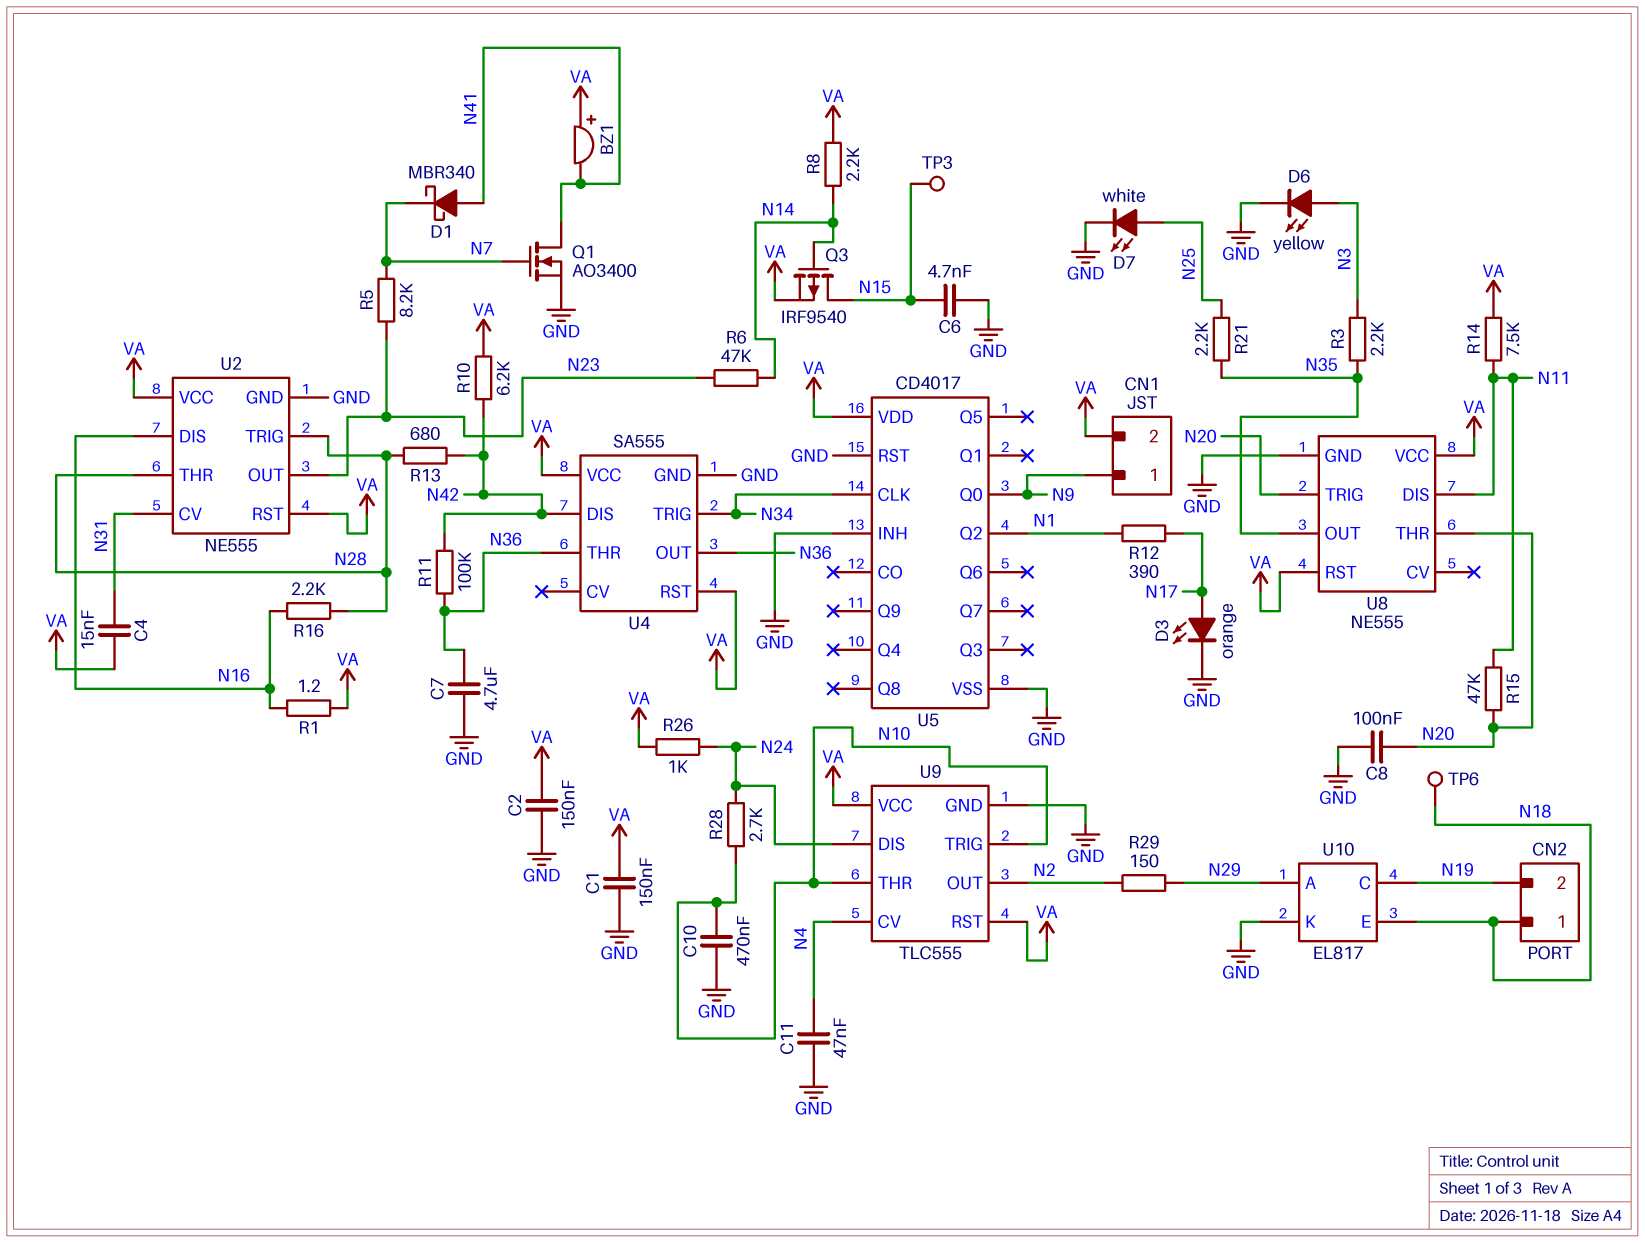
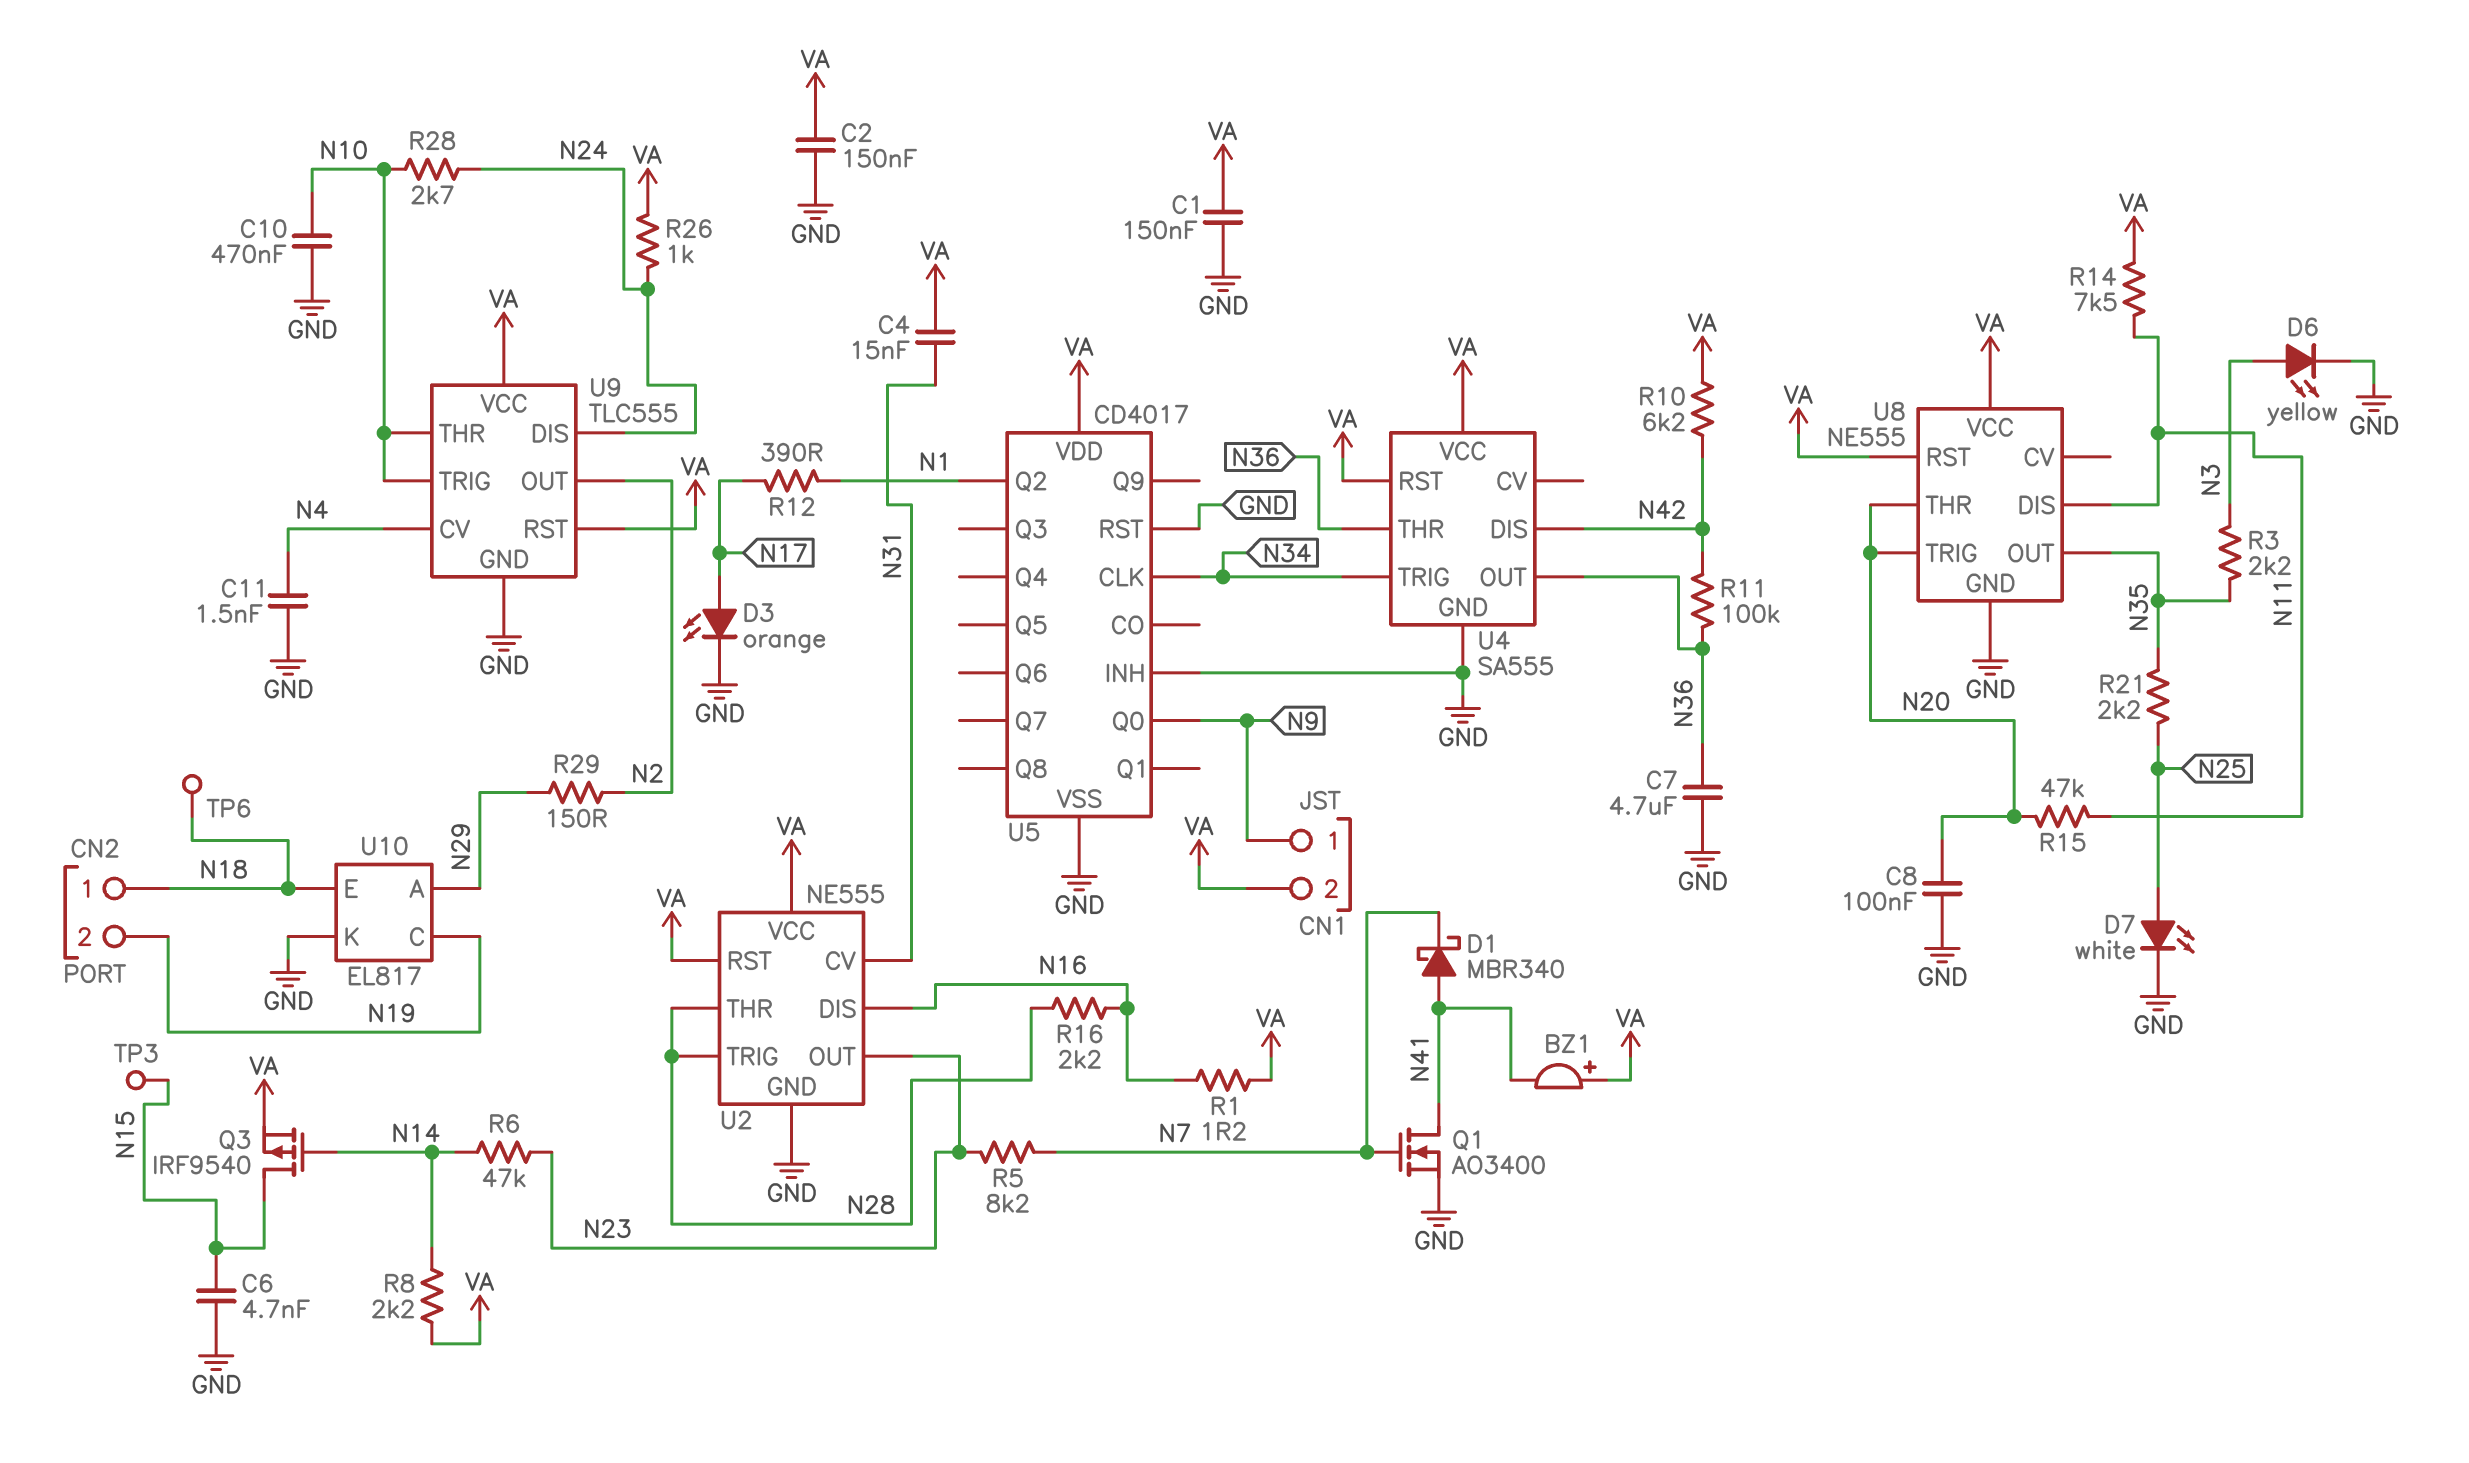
C11: 47nF (GND, N4) -> 1.5nF (GND, N4)
R13: 680 (N28, N42) -> none

